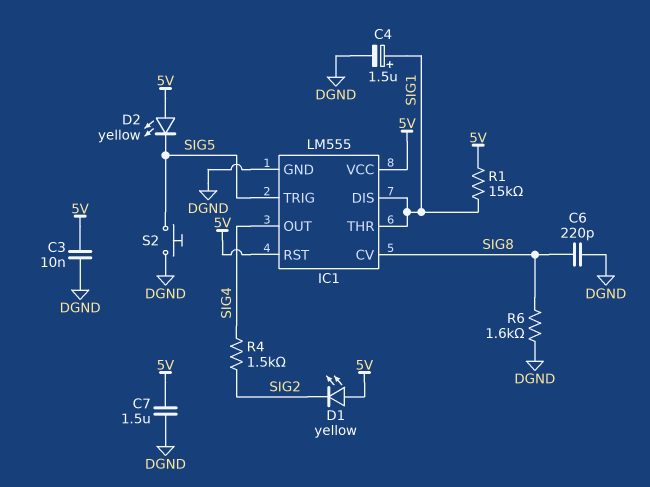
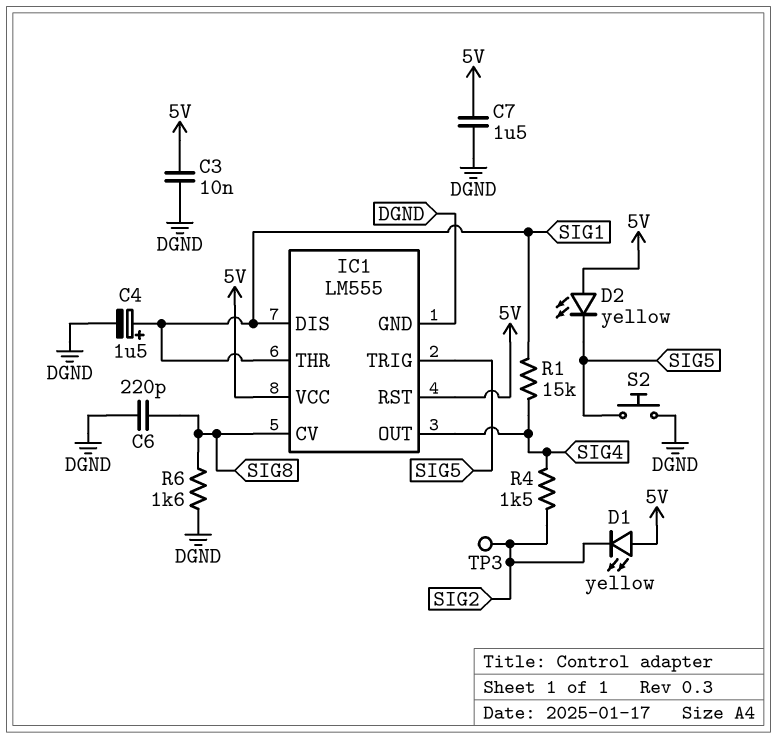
R1: 15k (5V, SIG1) -> 15k (SIG1, SIG4)
TP3: none -> test point (SIG2)

